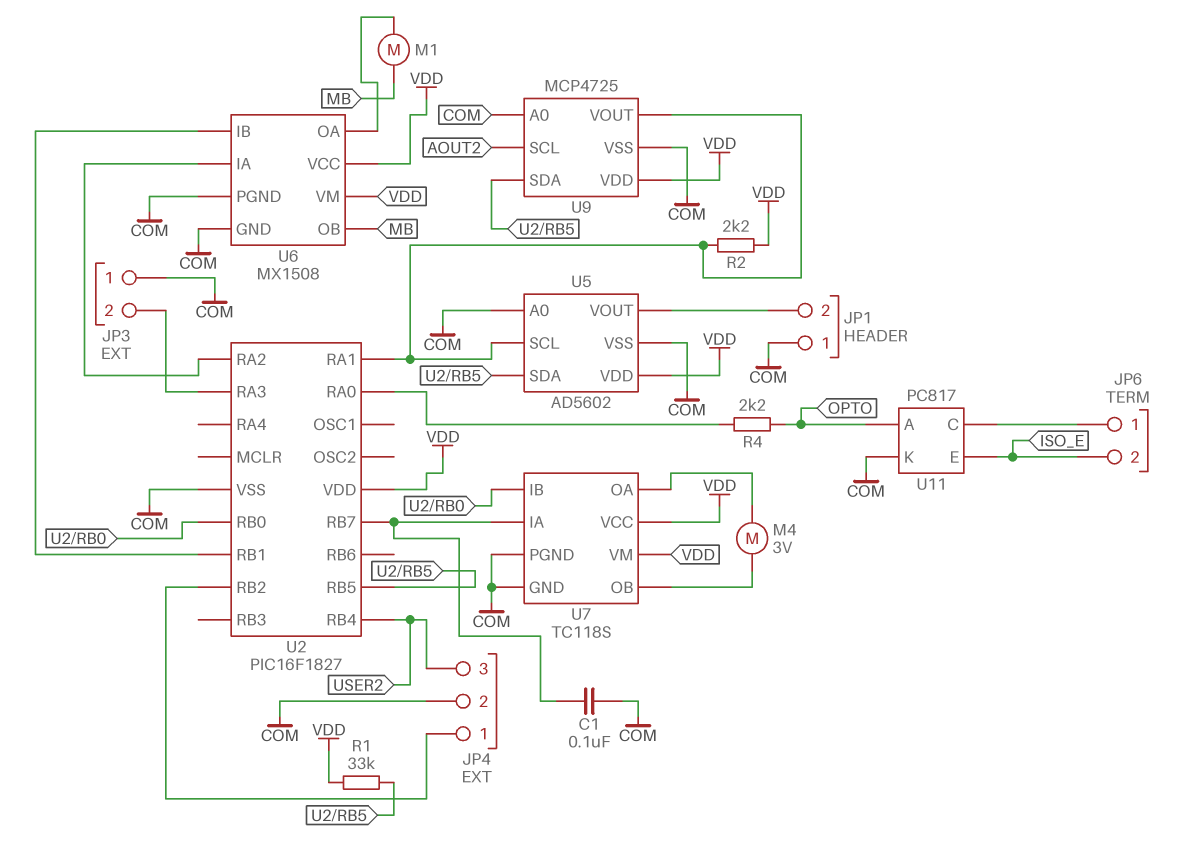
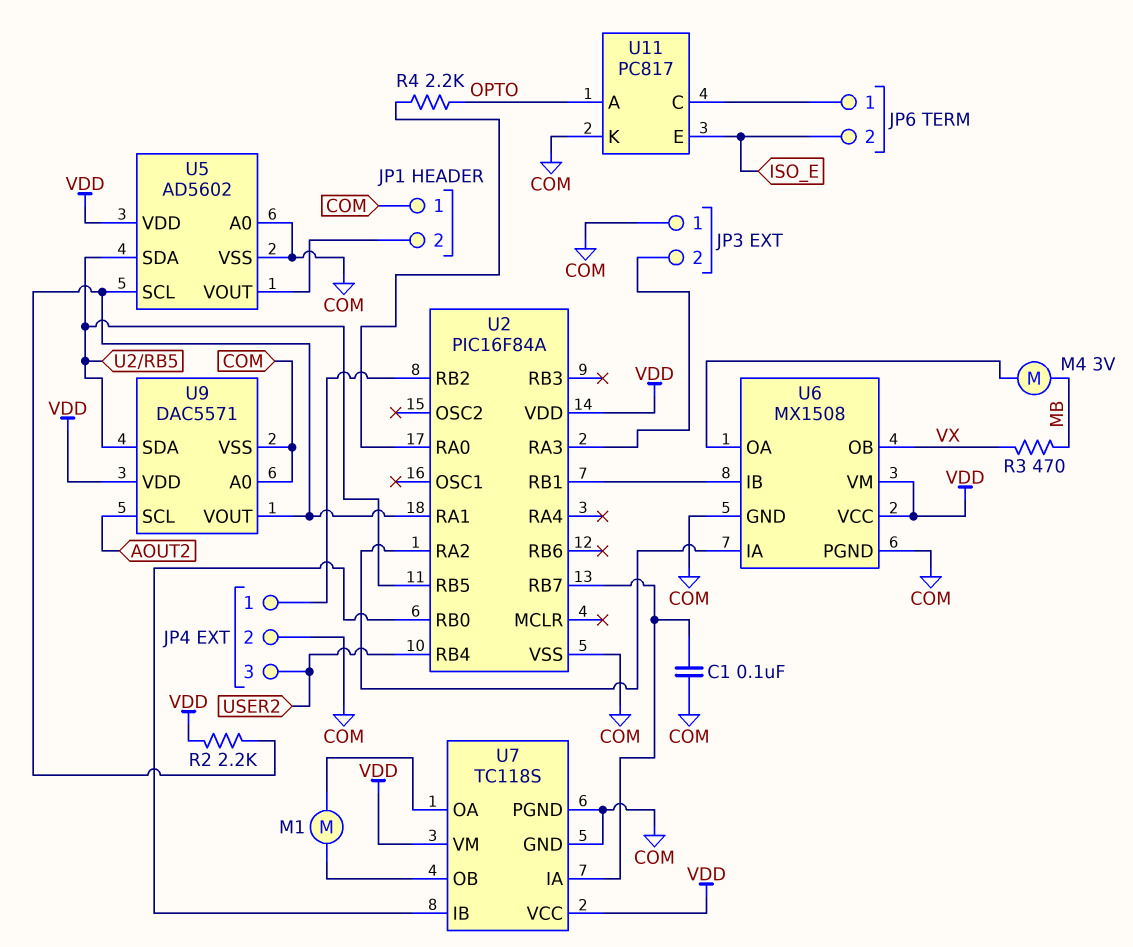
M1: motor (MB, U6/OA) -> motor (U7/OA, U7/OB)
M4: motor 3V (U7/OA, U7/OB) -> motor 3V (MB, U6/OA)
R1: 33k (U2/RB5, VDD) -> none
R3: none -> 470 (MB, VX)
U2: PIC16F1827 -> PIC16F84A
U6 pin OB: MB -> VX
U9: MCP4725 -> DAC5571

